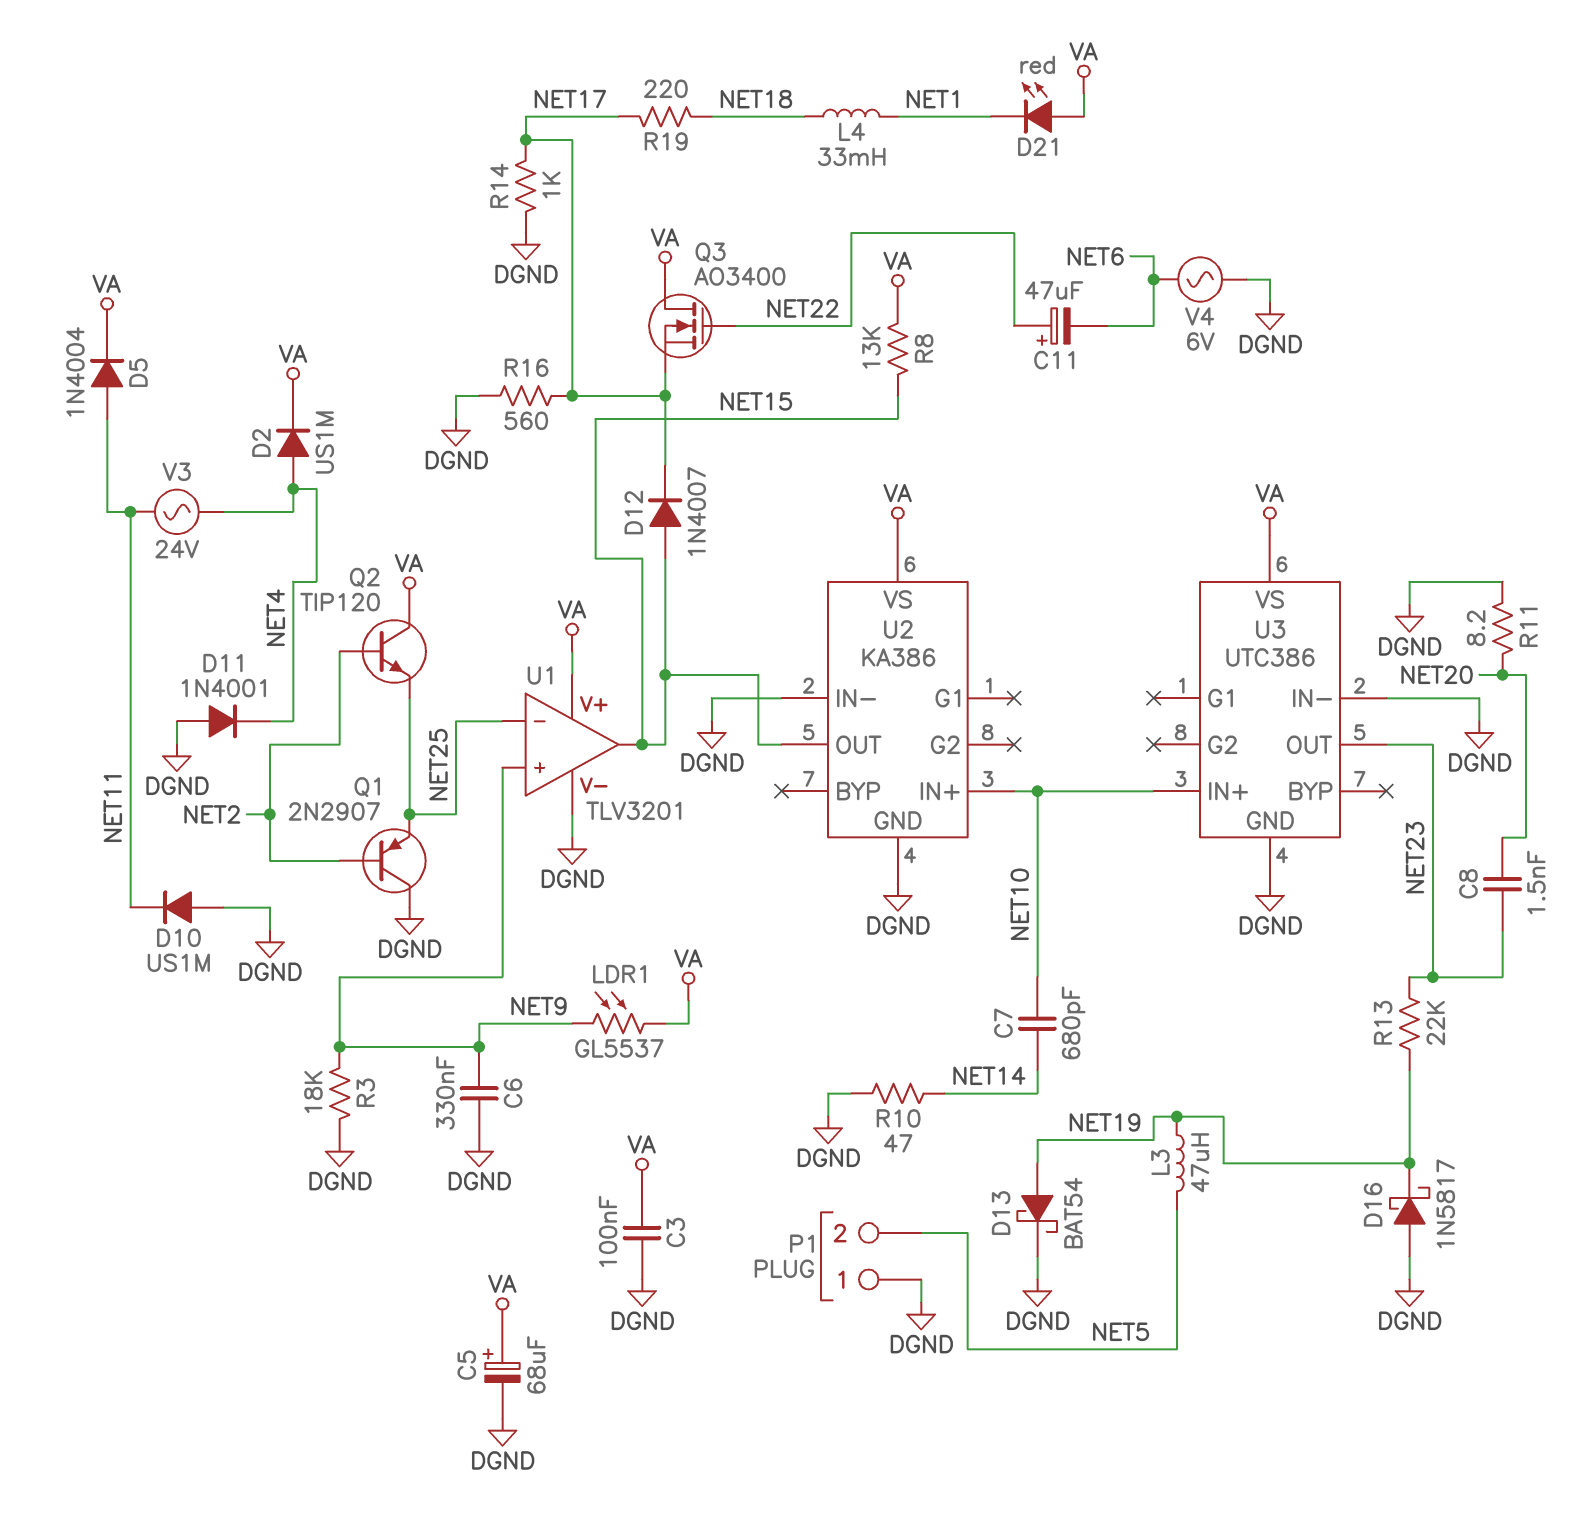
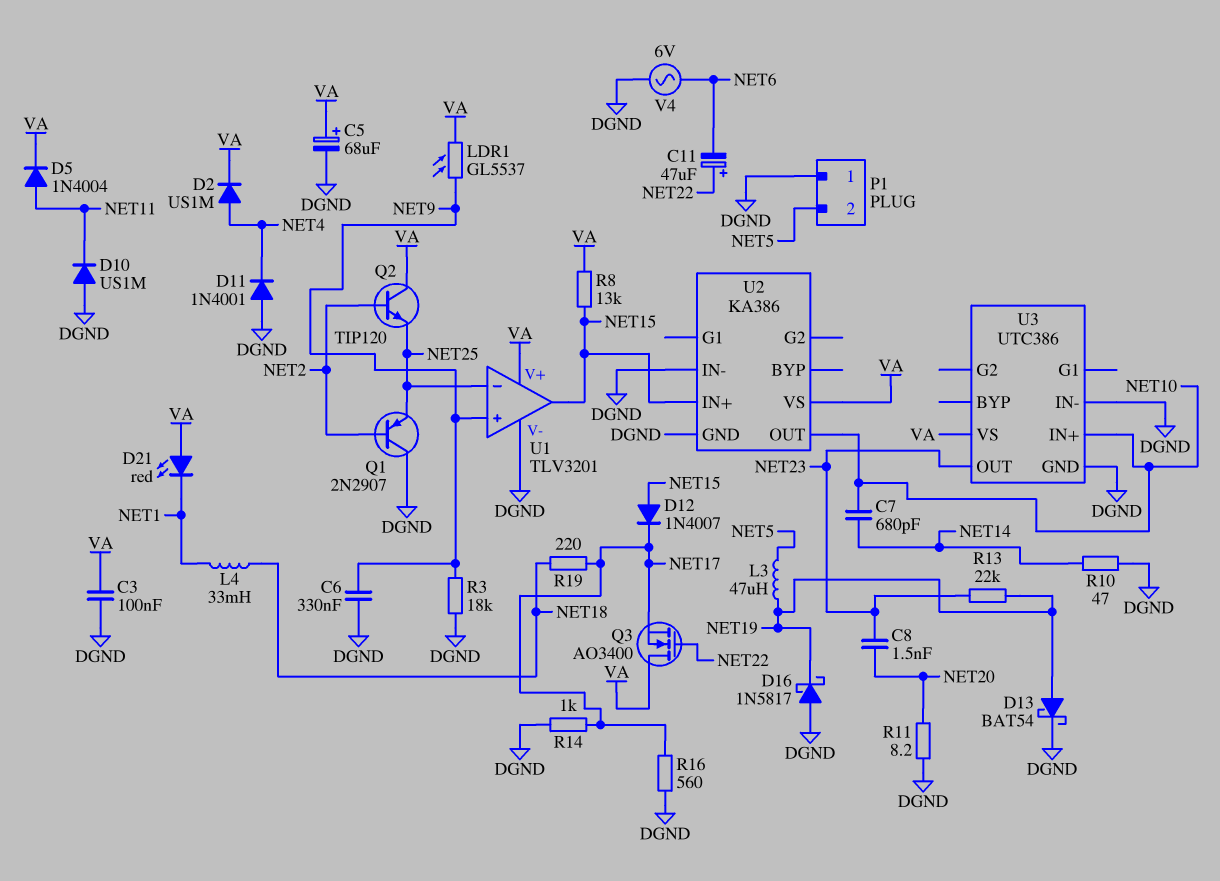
U2 pin IN+: NET10 -> NET15
U2 pin OUT: NET15 -> NET10
V3: AC 24V (NET4, NET11) -> none

